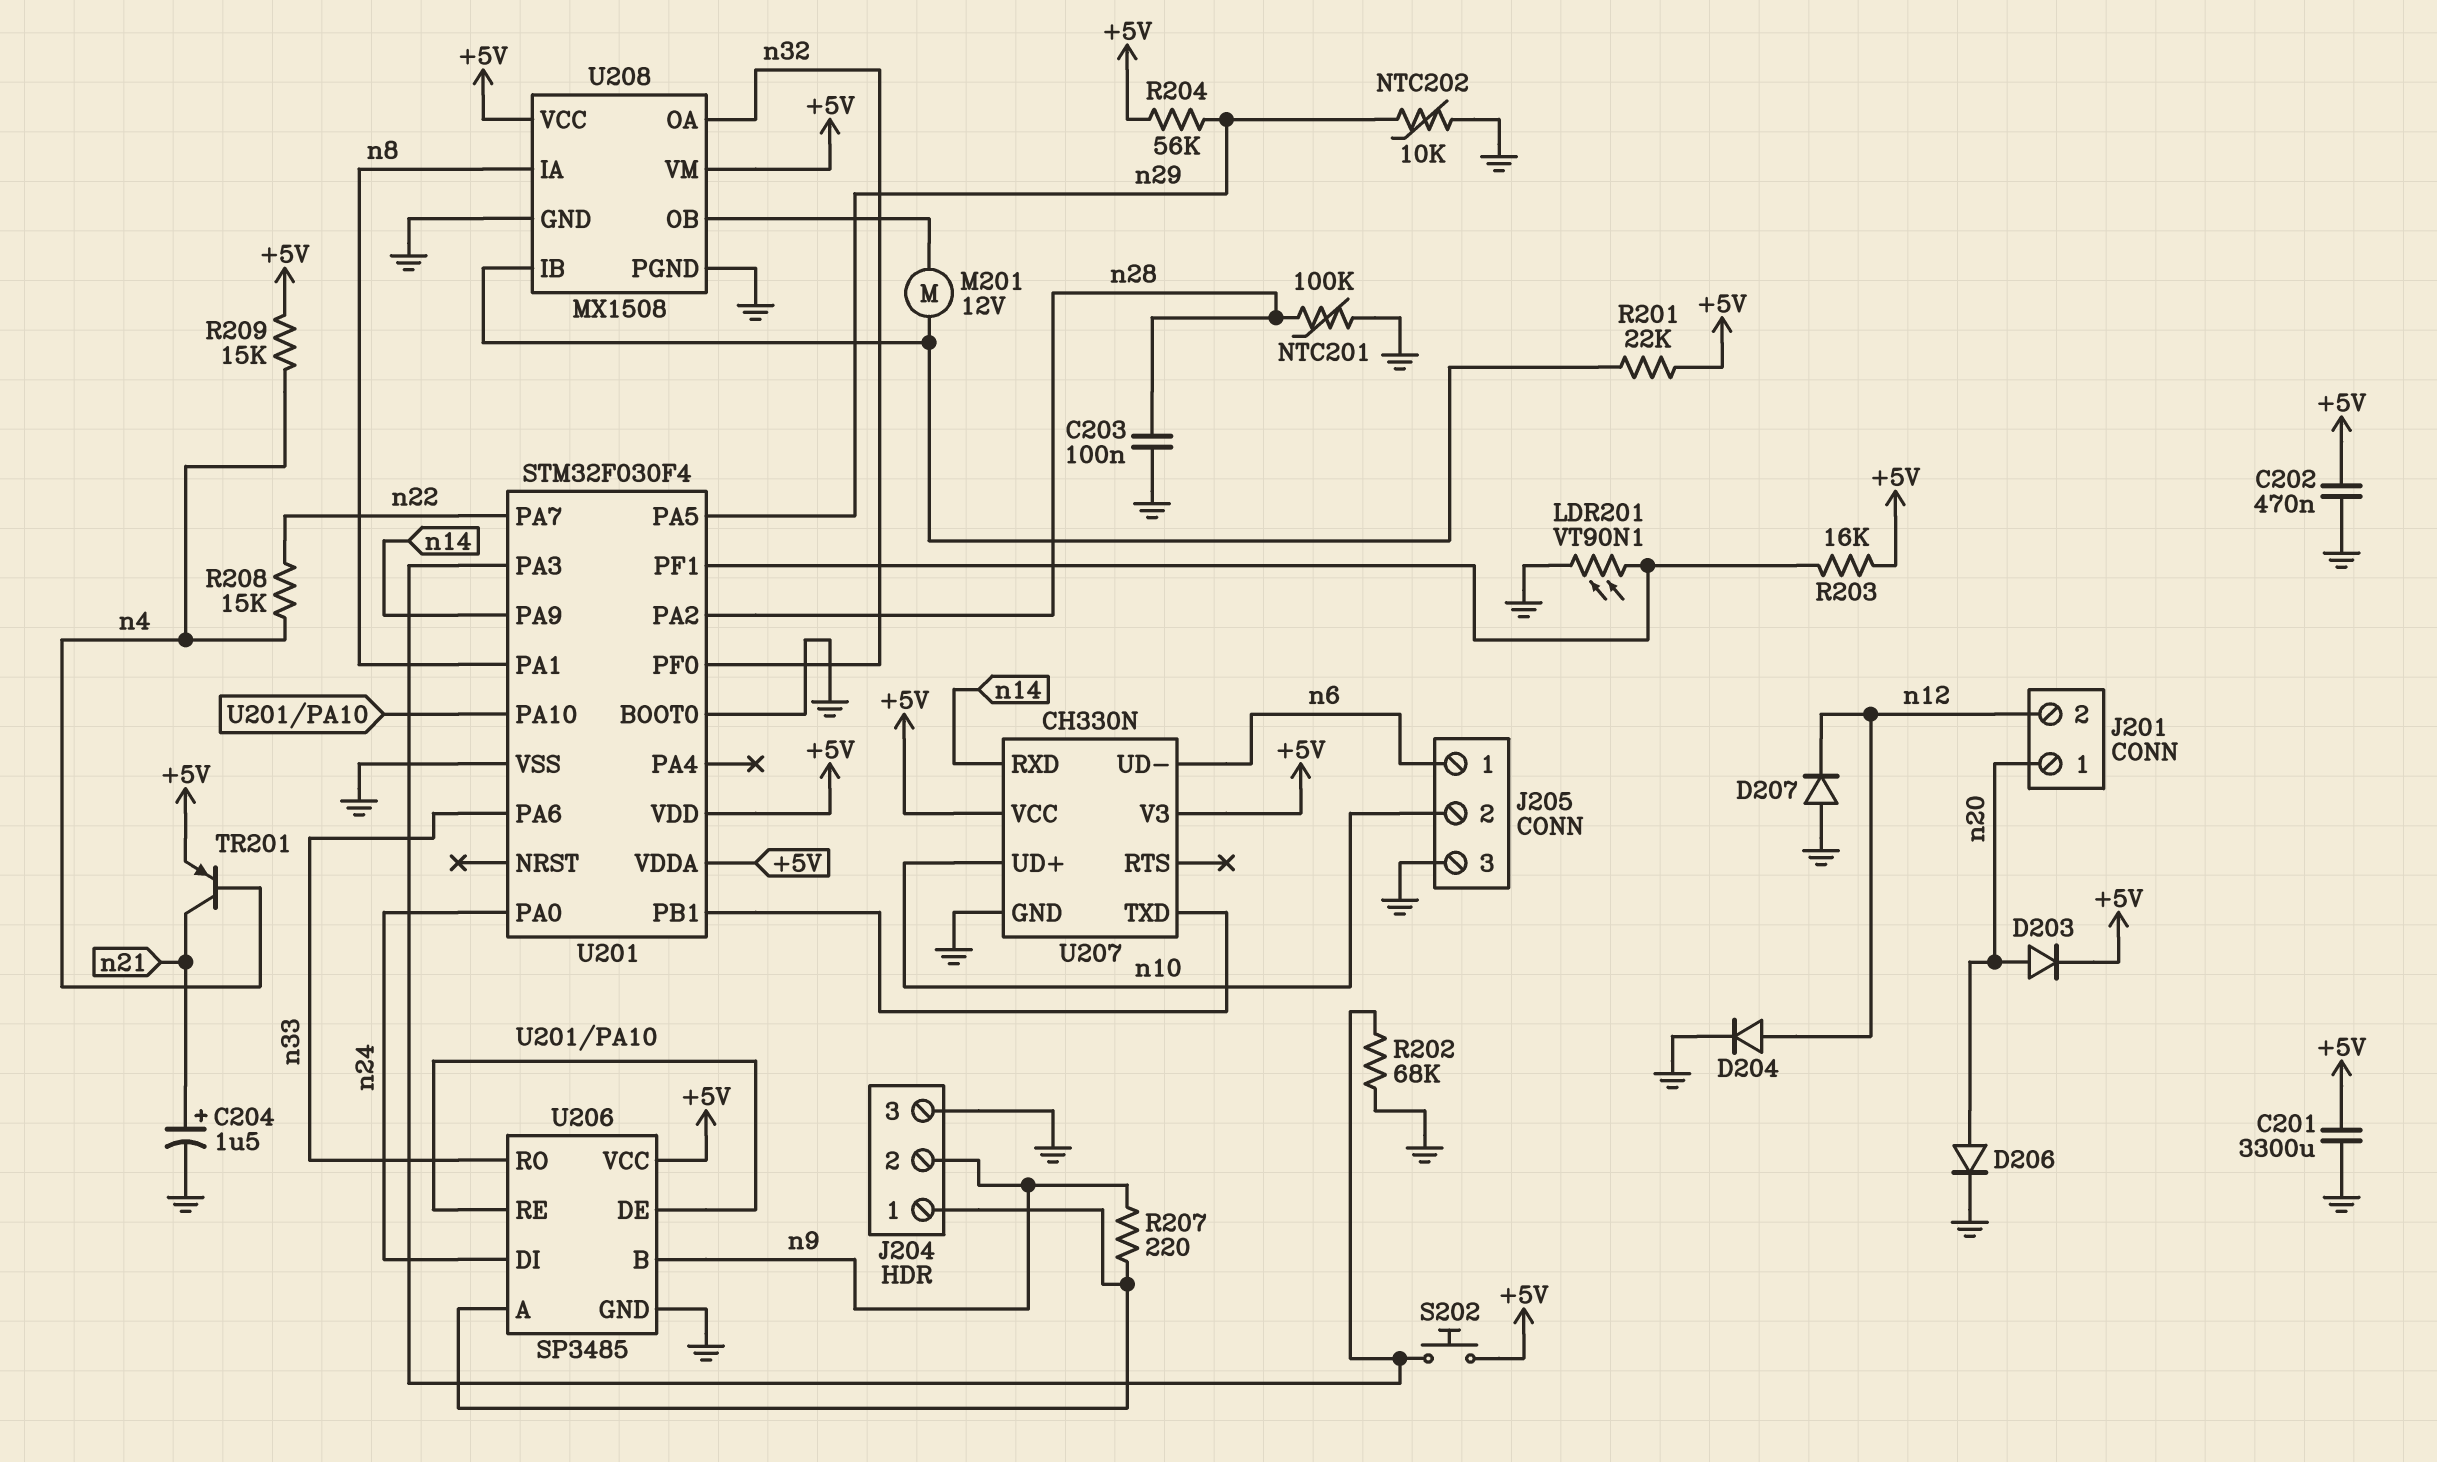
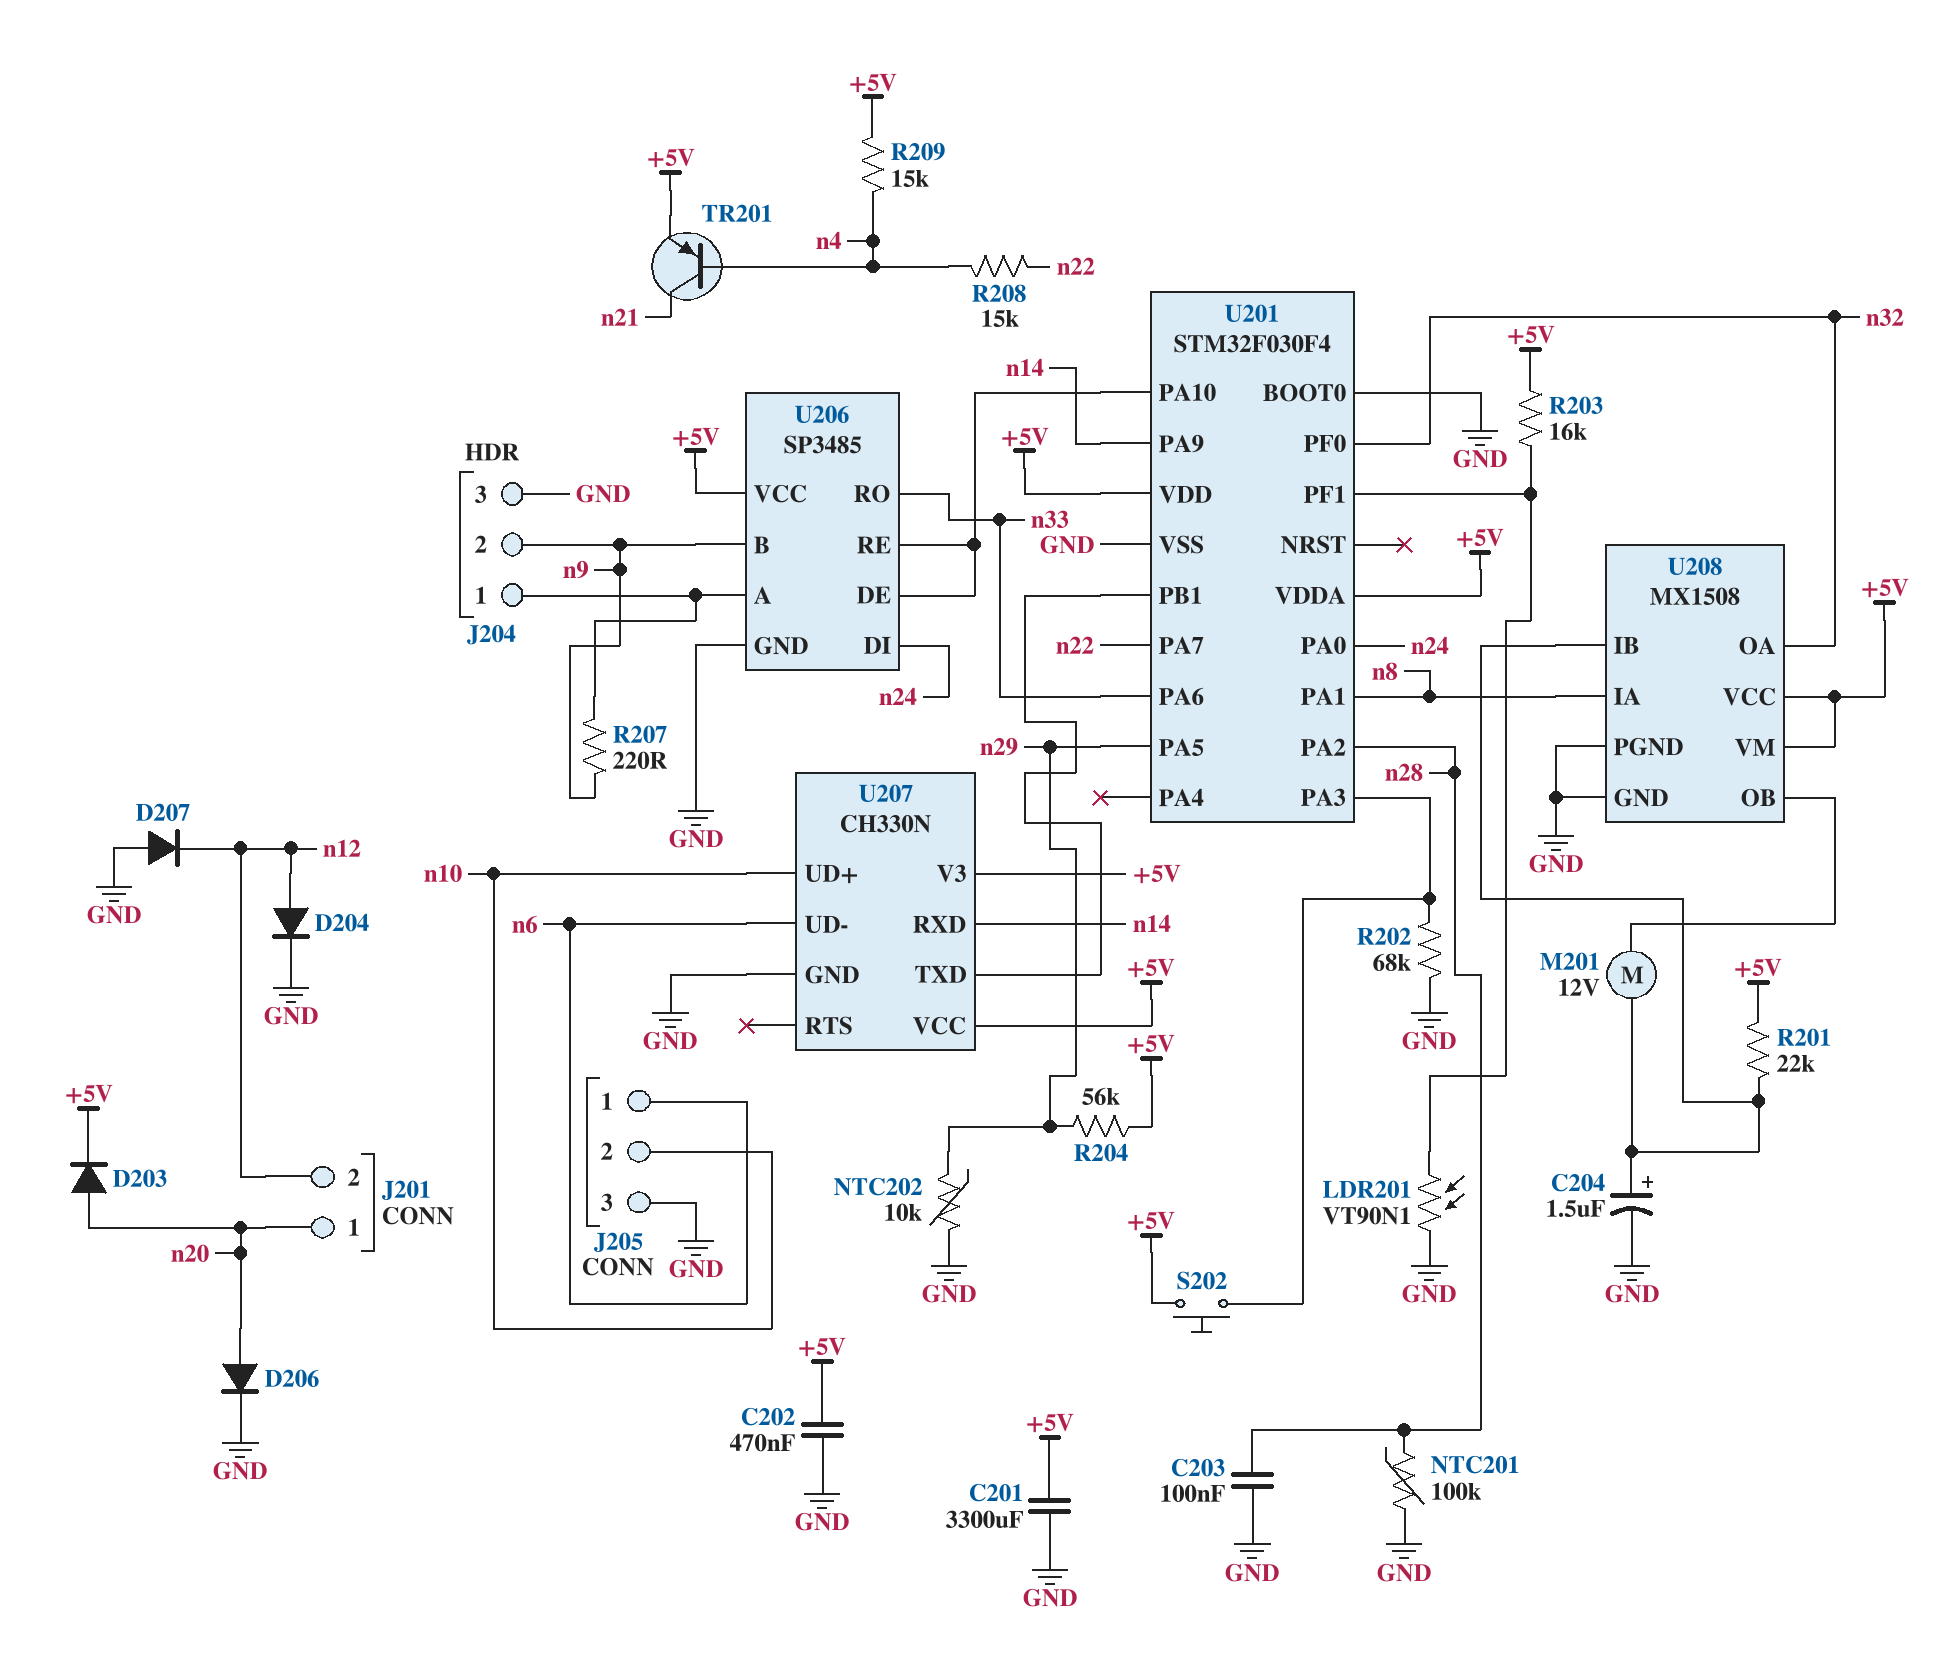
C204: 1.5uF (plus n21, minus GND) -> 1.5uF (plus U208/IB, minus GND)

